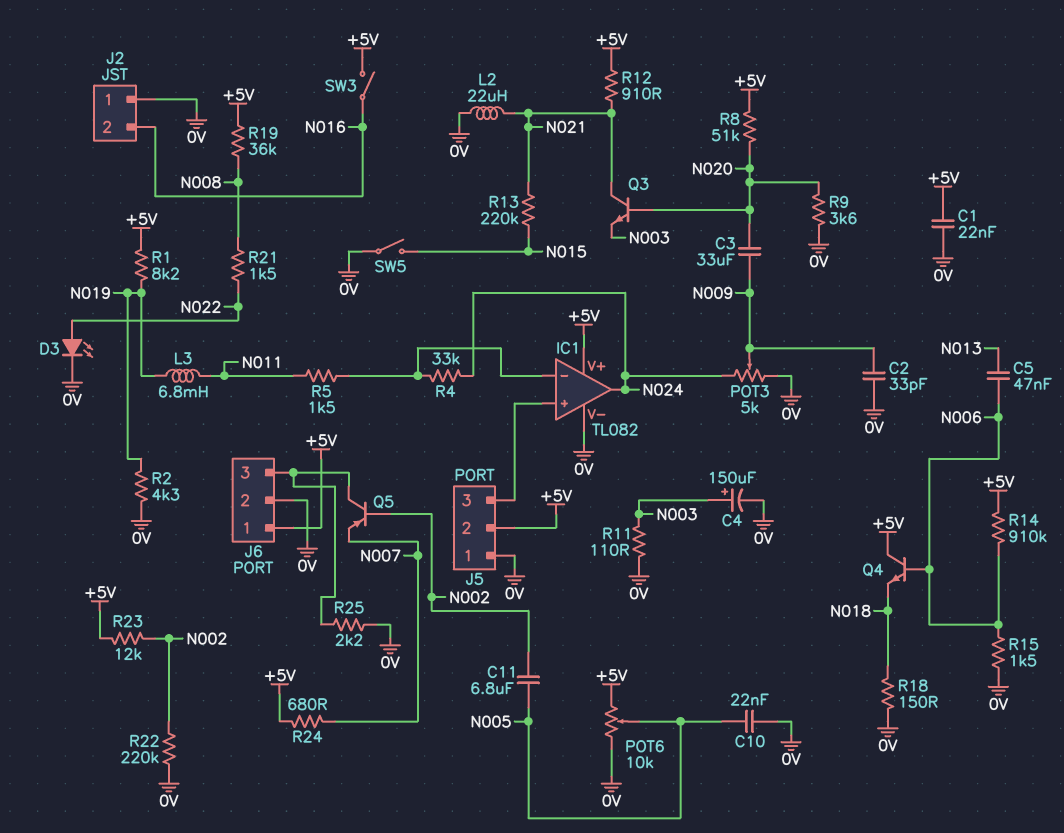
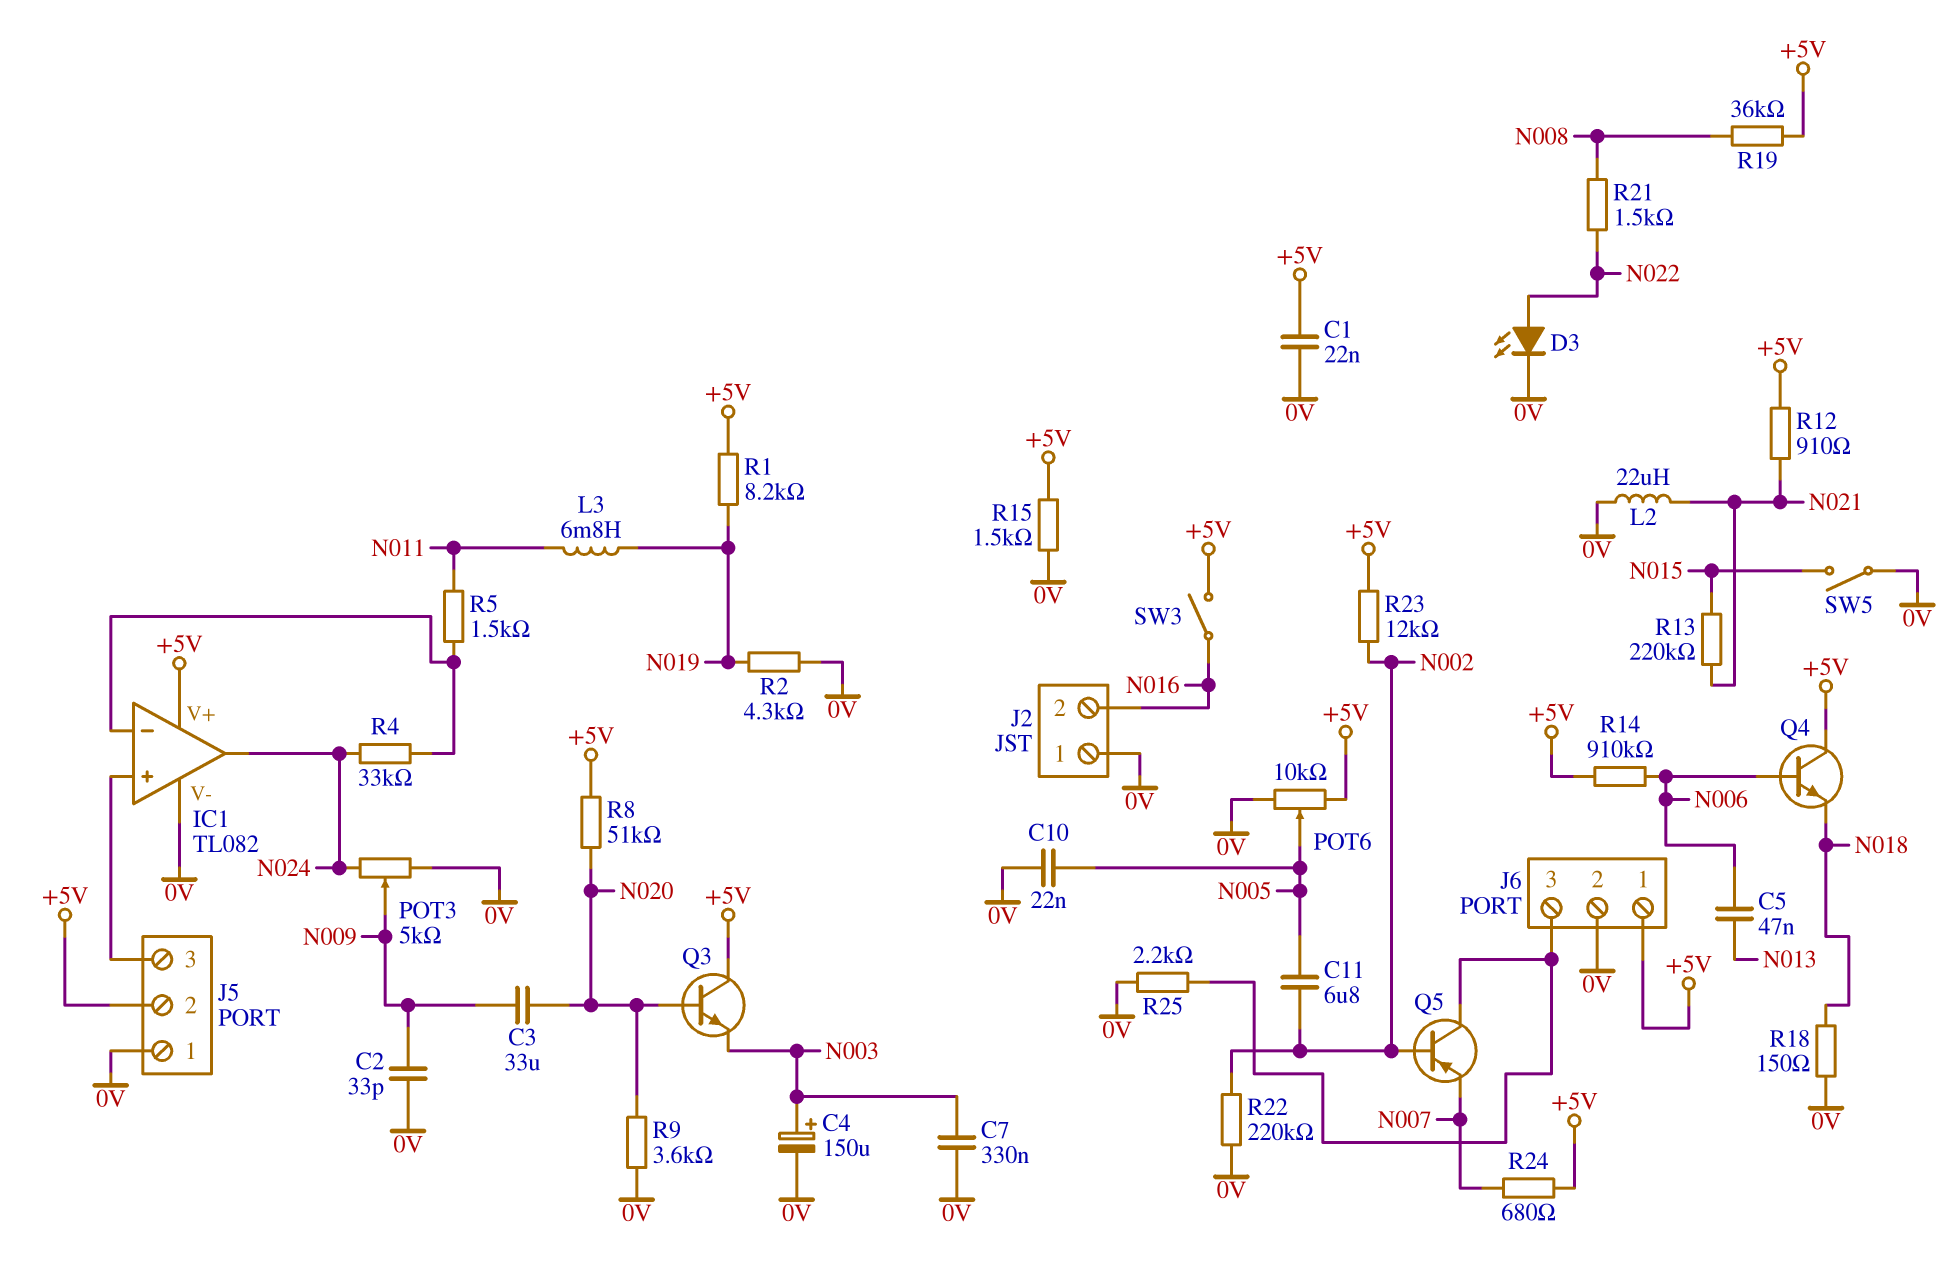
C7: none -> 330nF (0V, N003)
Q3: NPN (B N020, C N021, E N003) -> NPN (B N020, C +5V, E N003)
R11: 110 (0V, N003) -> none
R15: 1.5k (0V, N006) -> 1.5k (+5V, 0V)

